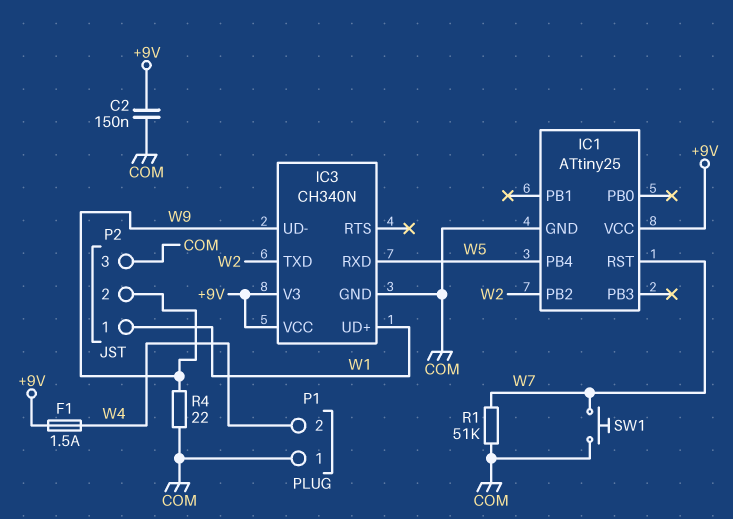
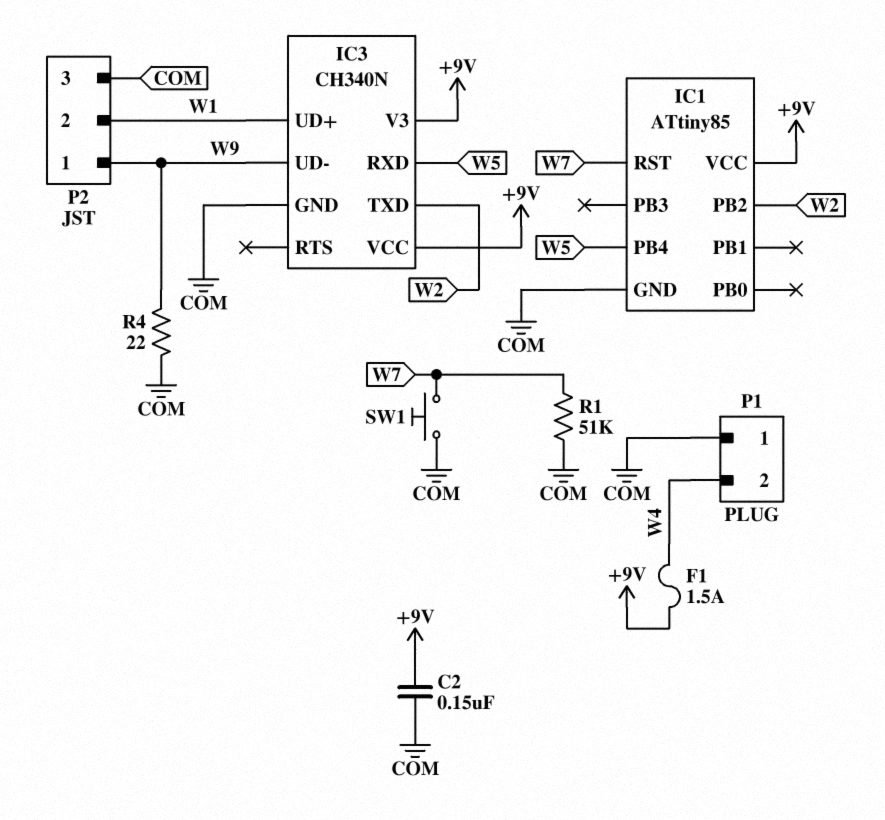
IC1: ATtiny25 -> ATtiny85
P2 pin 1: W1 -> W9
P2 pin 2: W9 -> W1

